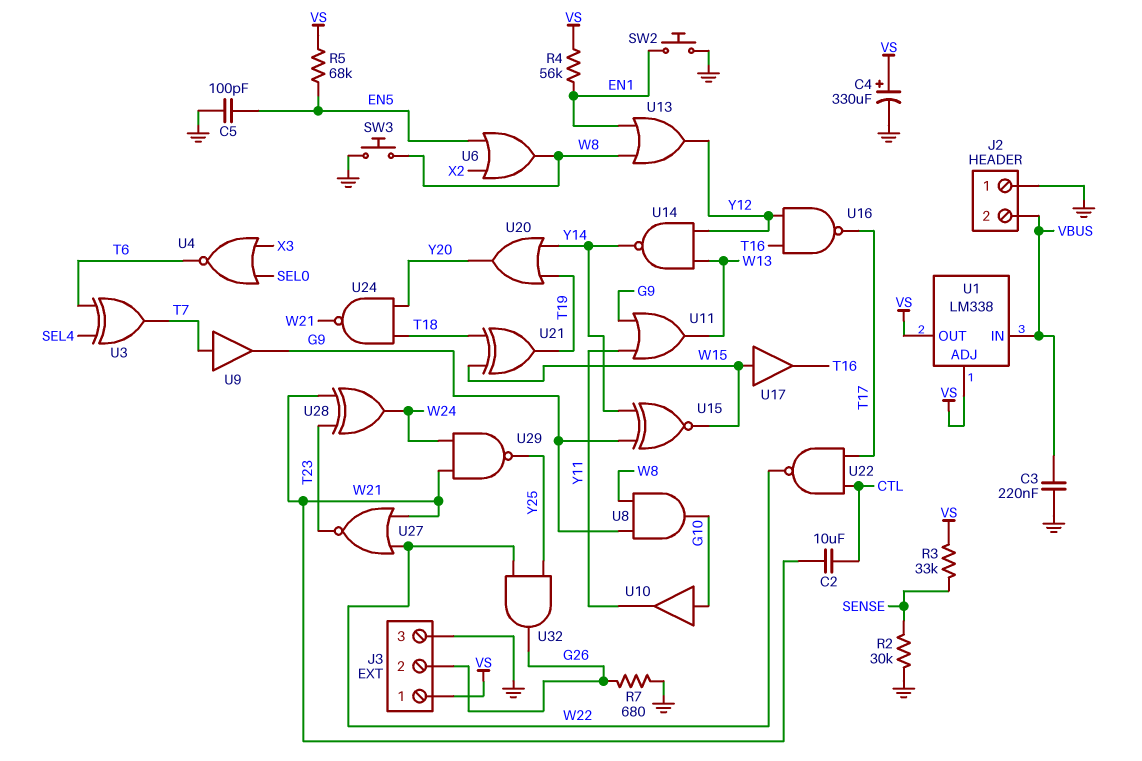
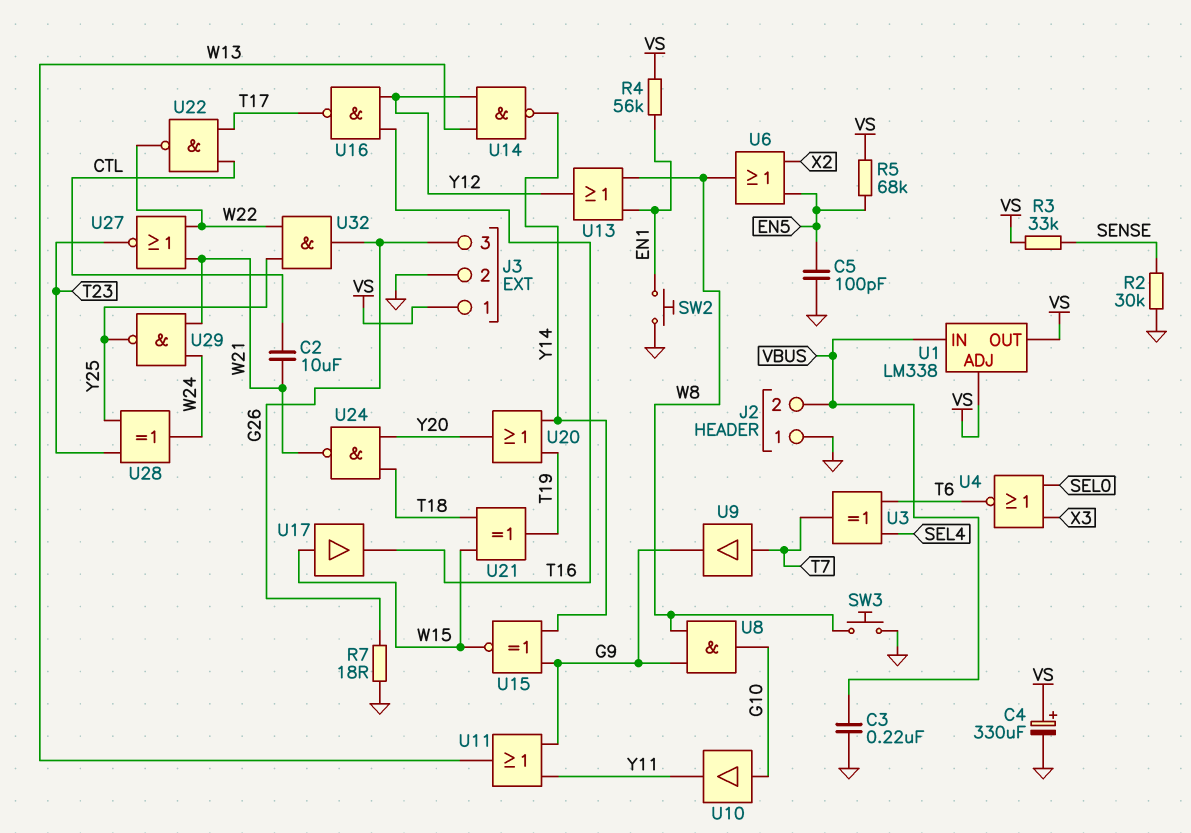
J3 pin 2: G26 -> GND
J3 pin 3: GND -> G26
R7: 680 (G26, GND) -> 18 (G26, GND)
U28: XOR (in T23, in W21, out W24) -> XOR (in T23, in Y25, out W24)

